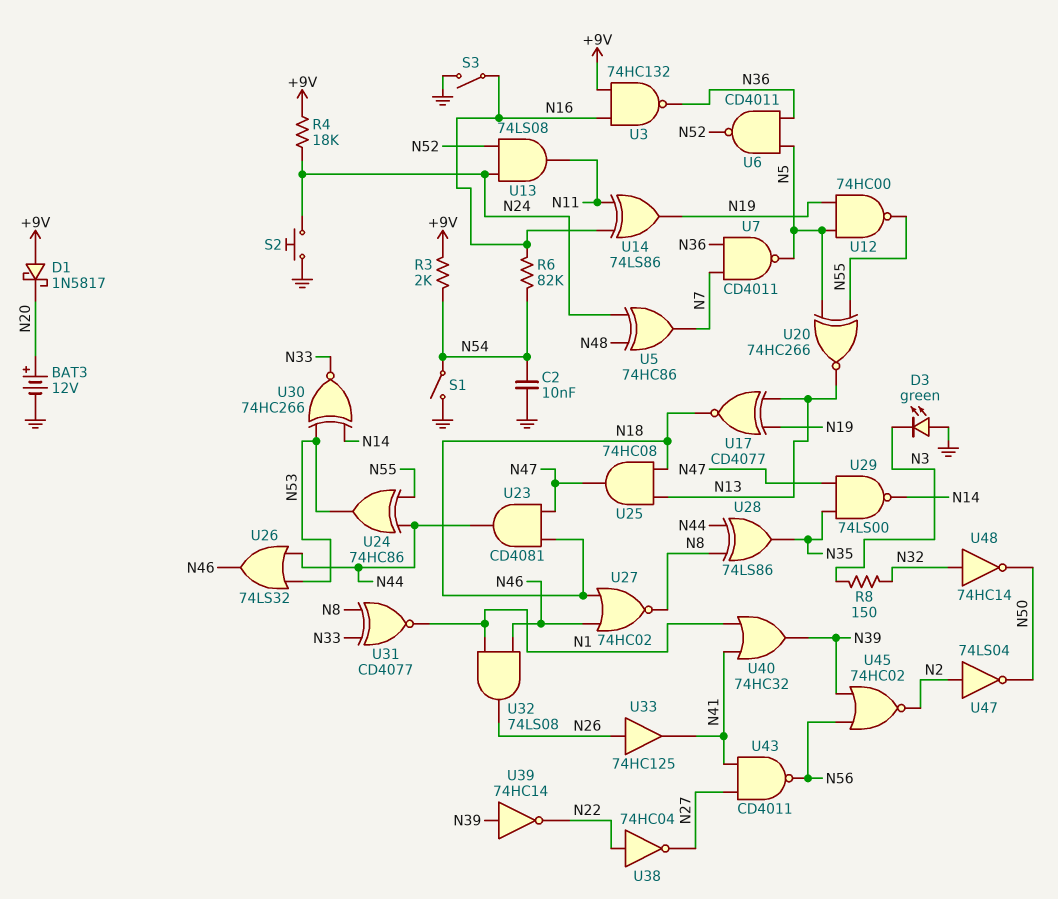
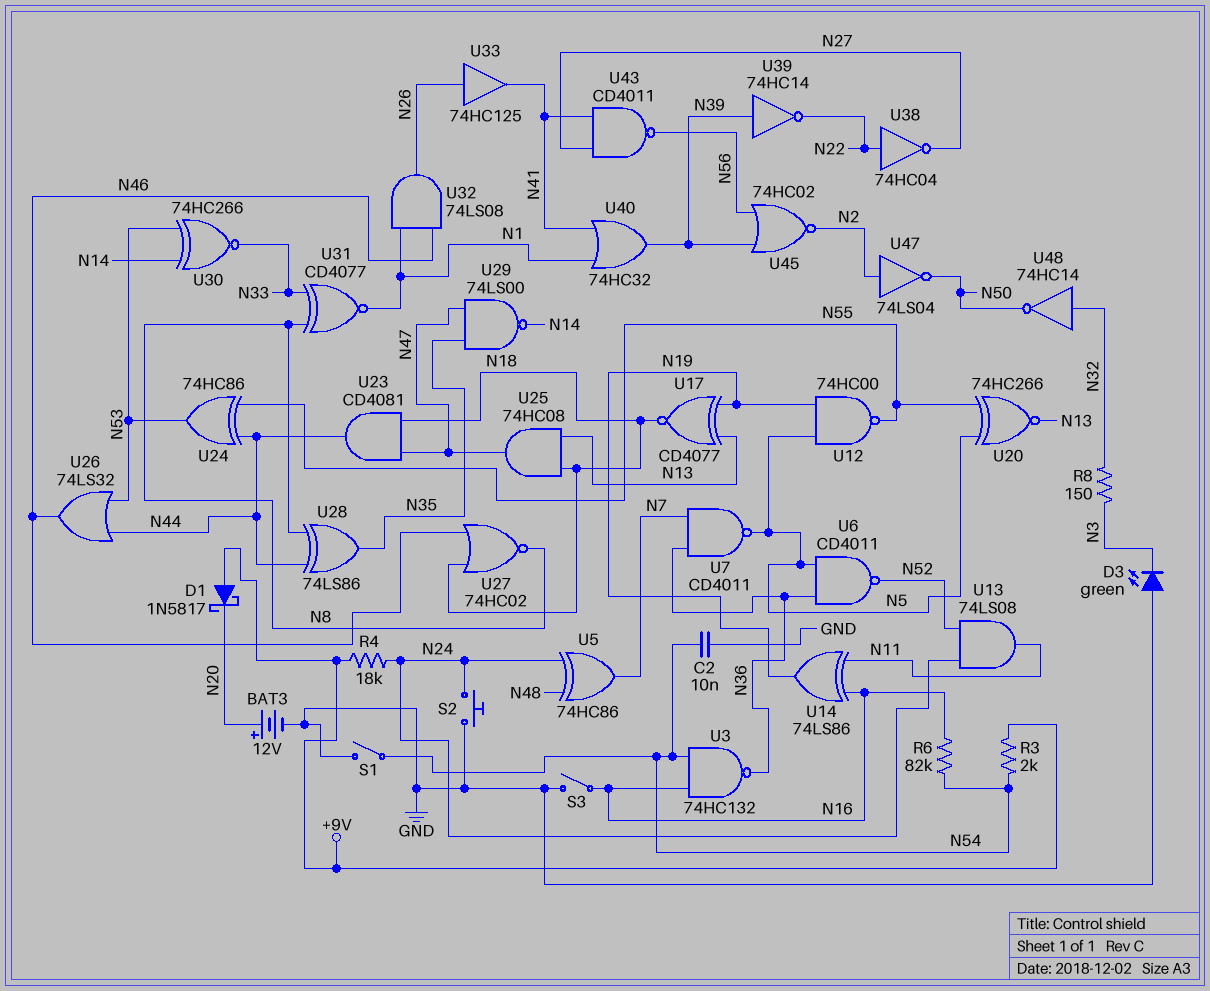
U3: NAND 74HC132 (in +9V, in N16, out N36) -> NAND 74HC132 (in N16, in N54, out N36)

